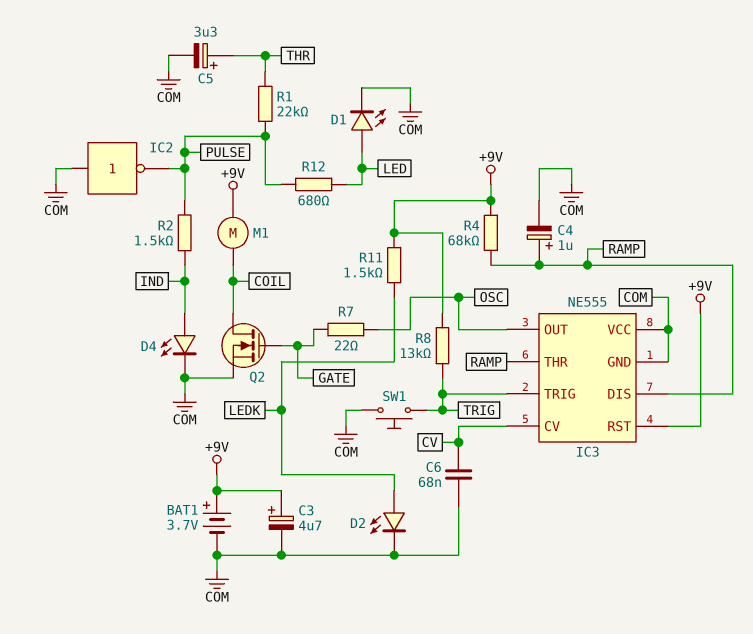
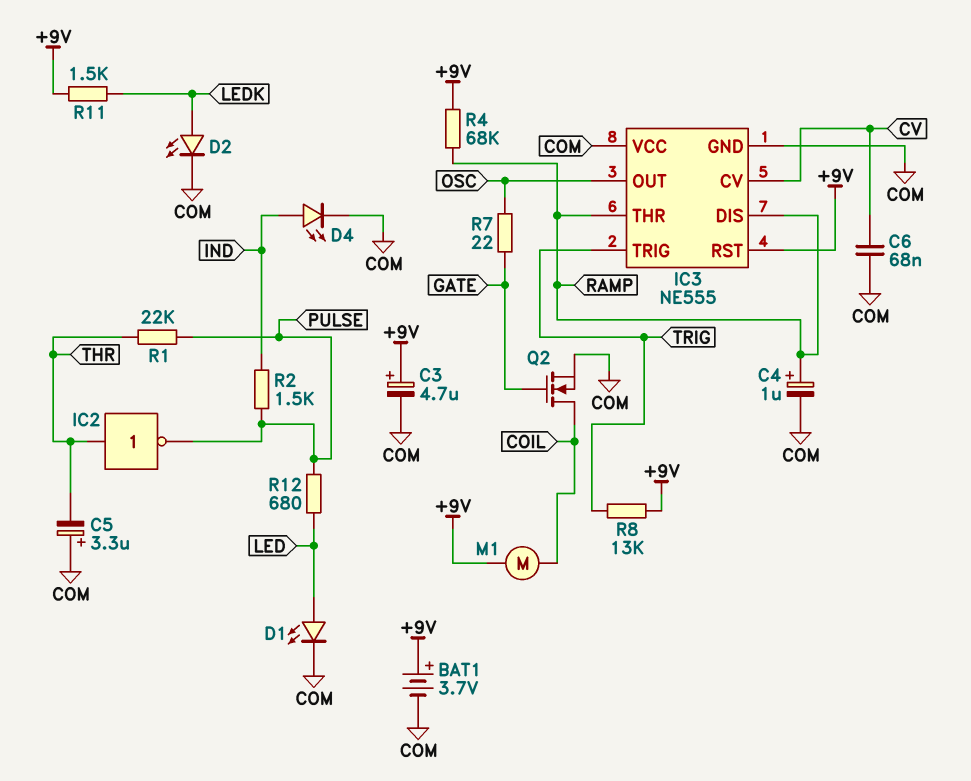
C5: 3.3uF (plus THR, minus COM) -> 3.3uF (plus COM, minus THR)
IC2: NOT (in COM, out PULSE) -> NOT (in THR, out PULSE)
SW1: button (COM, TRIG) -> none

